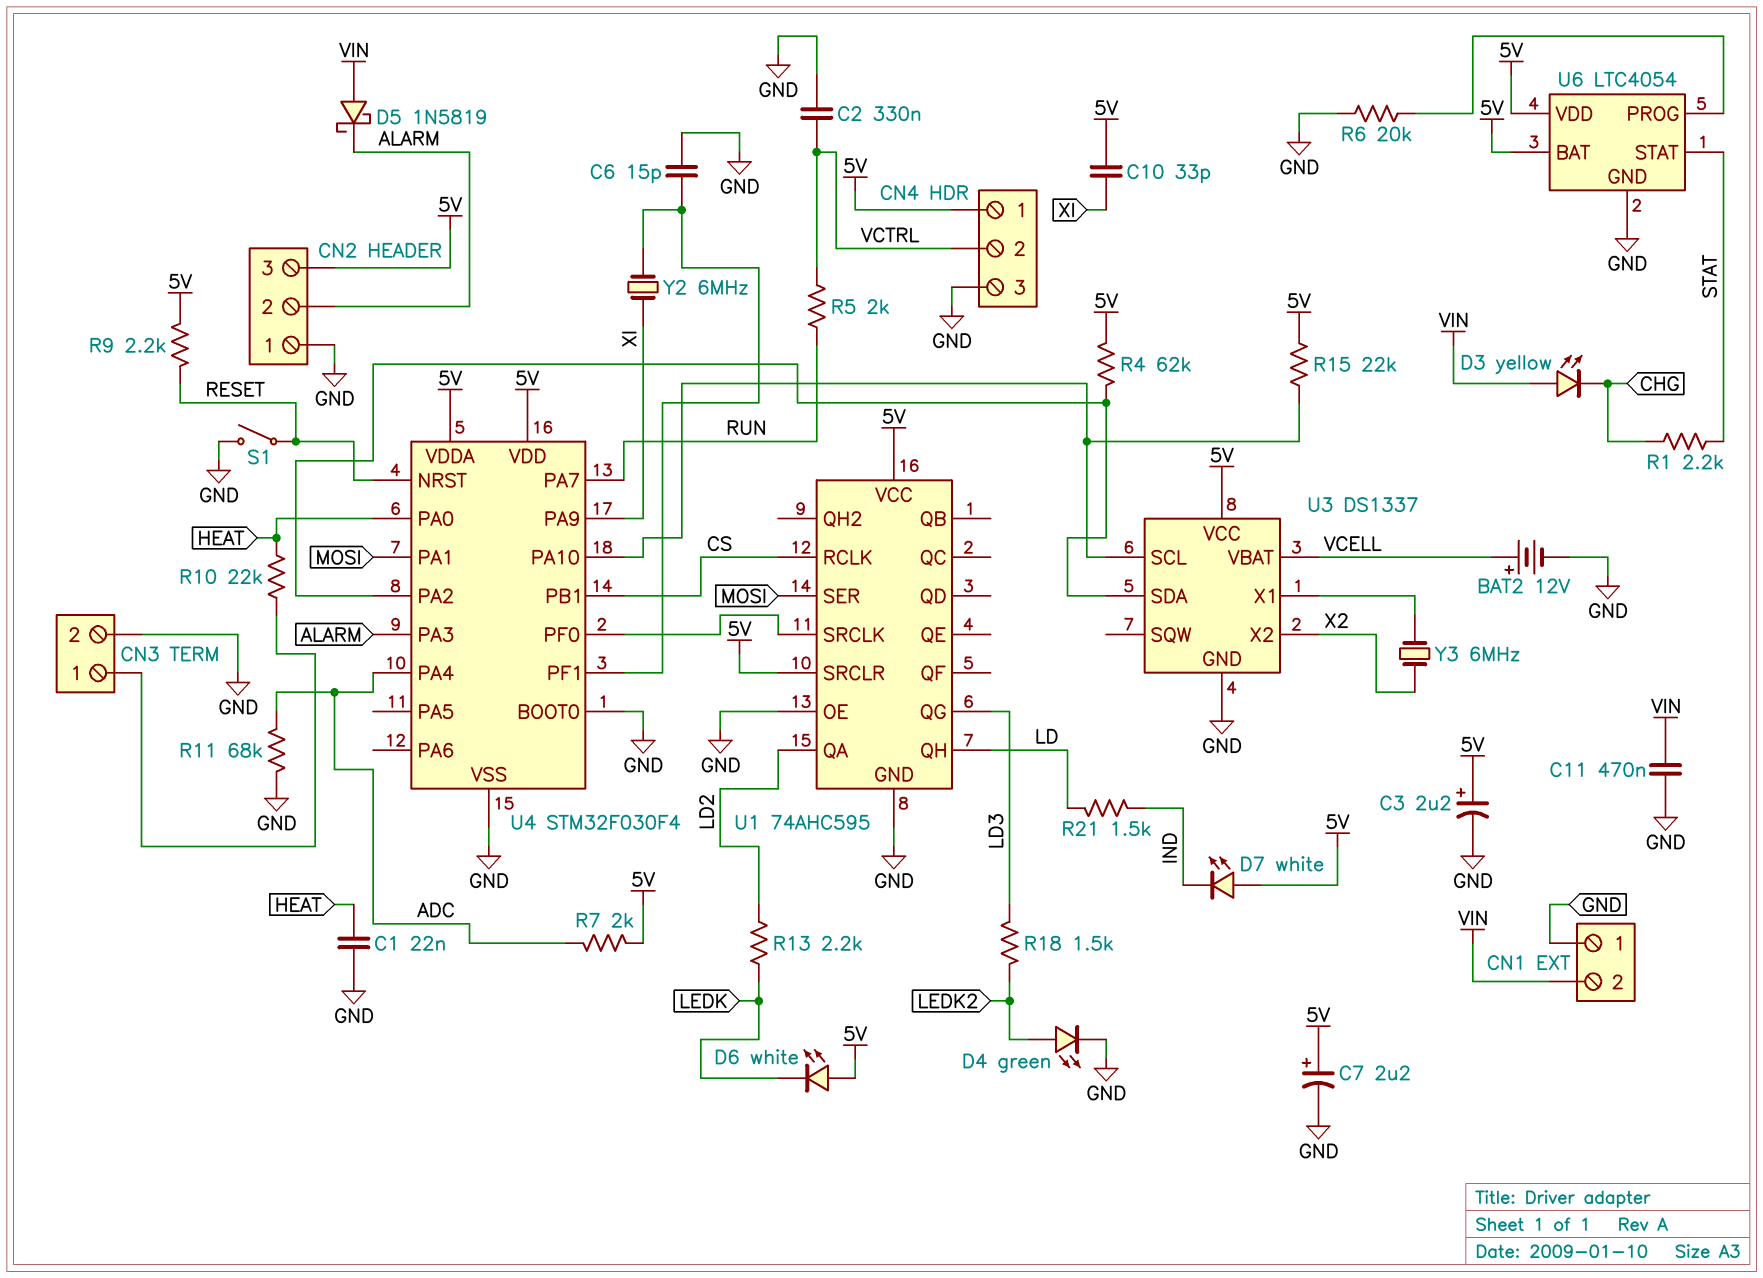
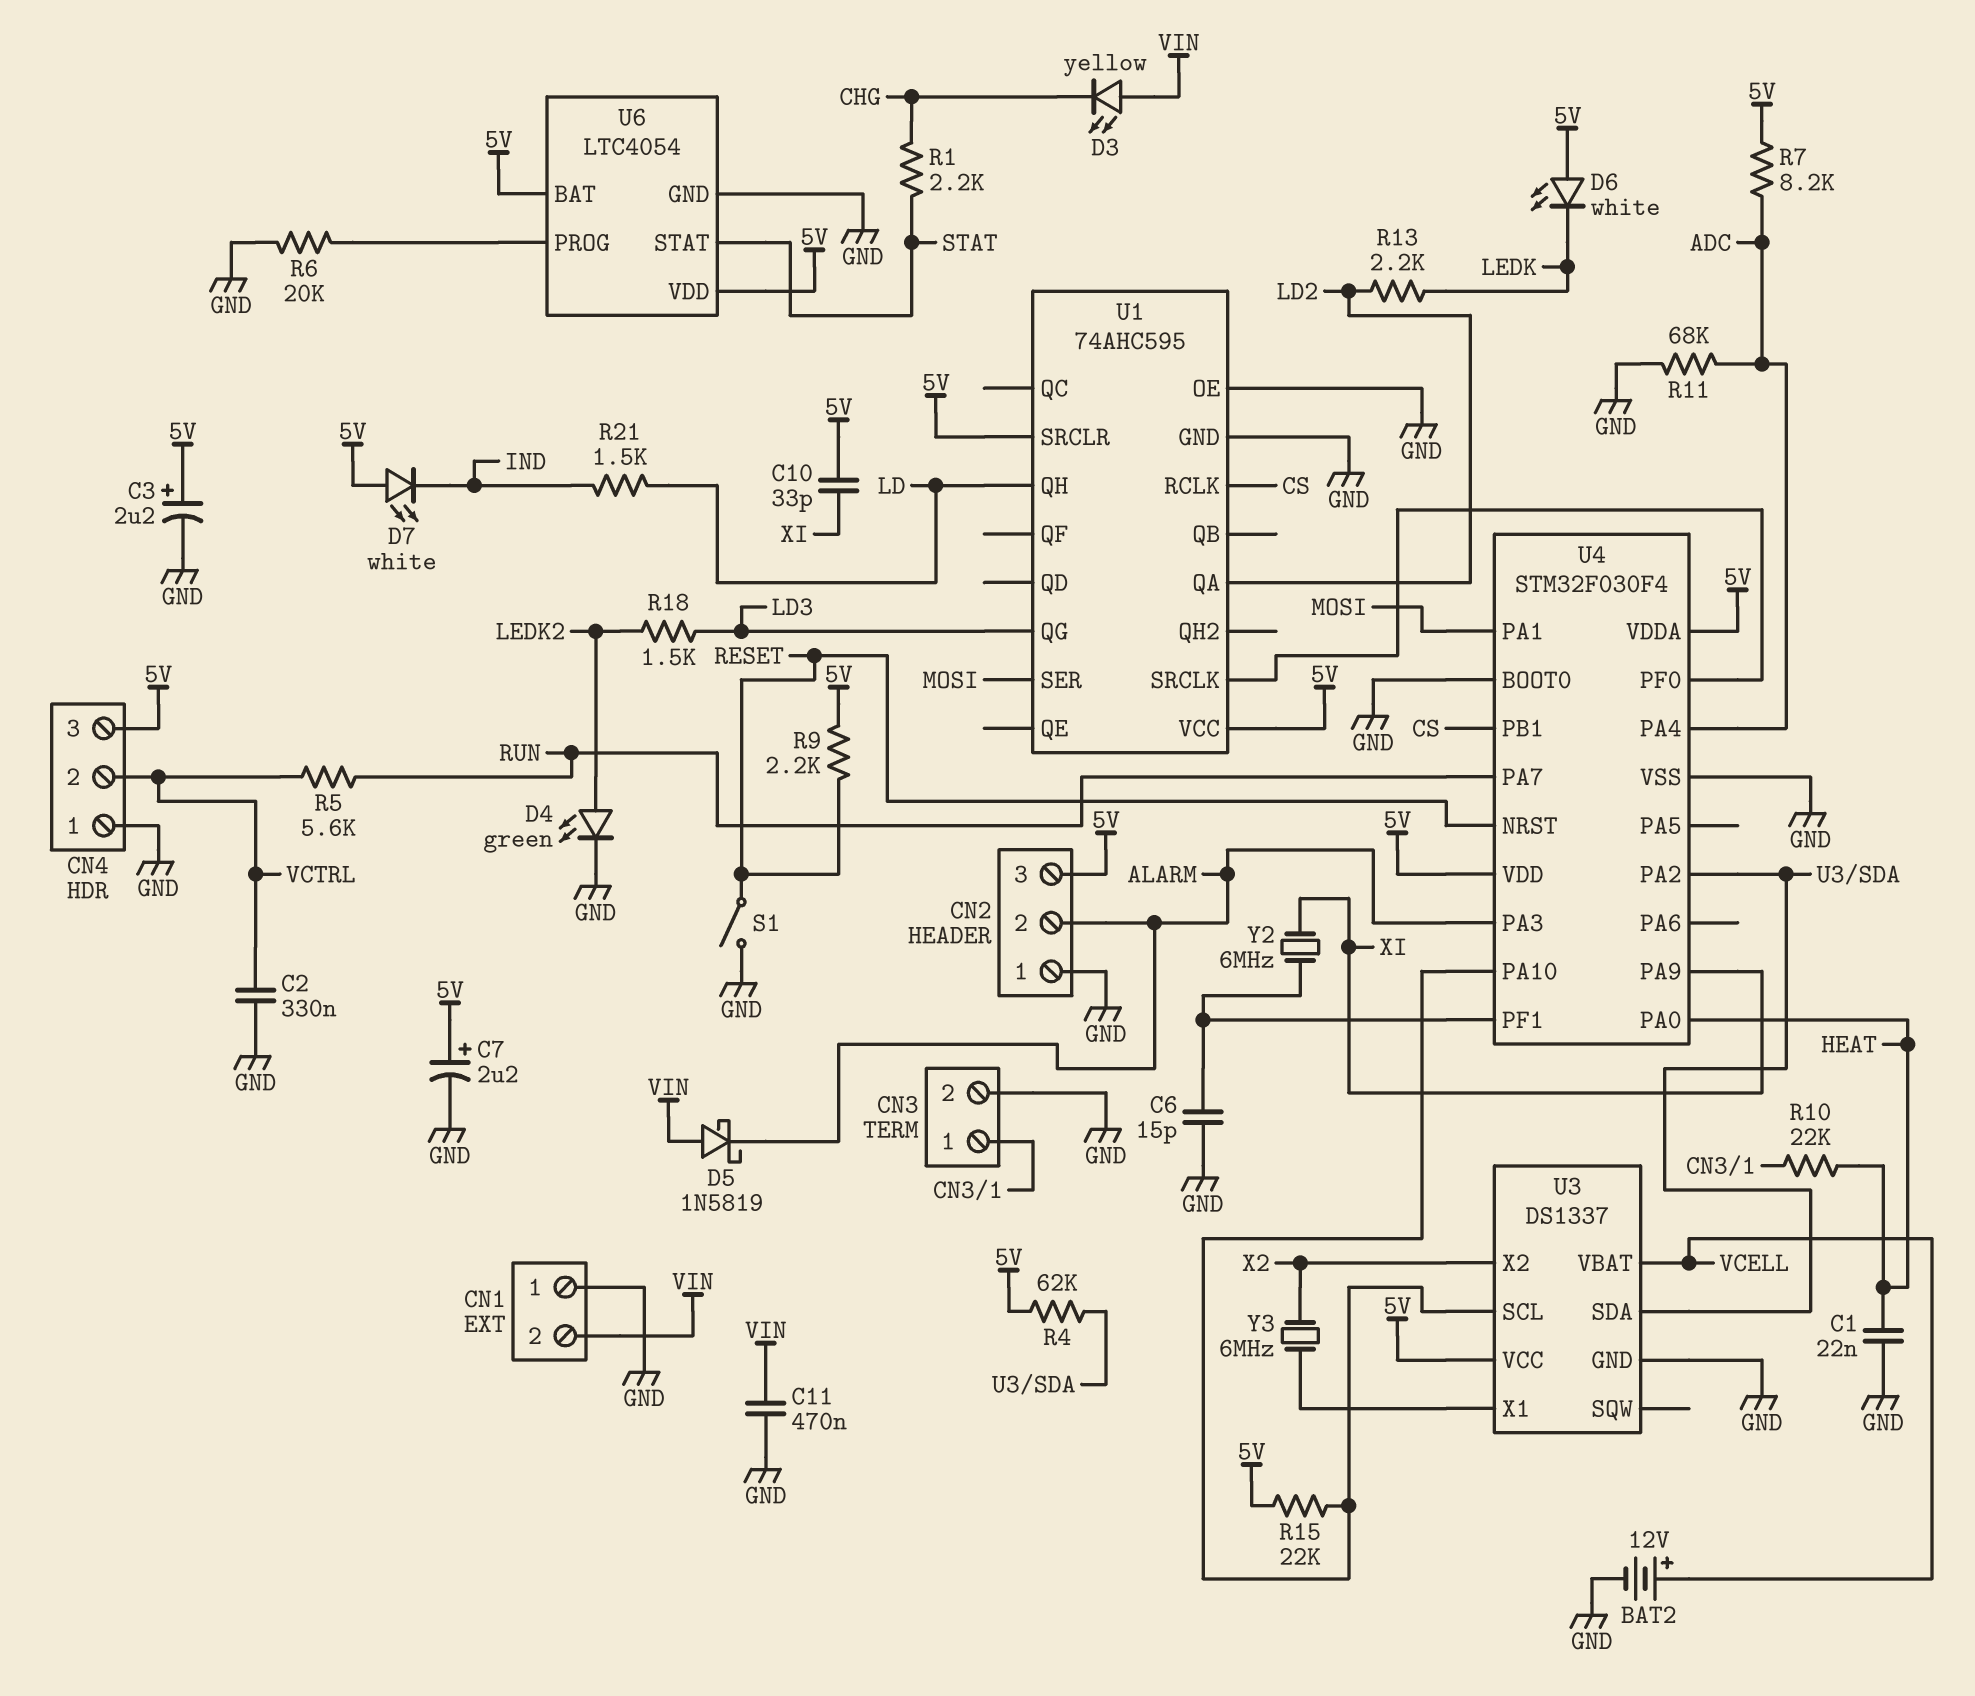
CN4 pin 1: 5V -> GND
CN4 pin 3: GND -> 5V
R5: 2k (RUN, VCTRL) -> 5.6k (RUN, VCTRL)
R7: 2k (5V, ADC) -> 8.2k (5V, ADC)

